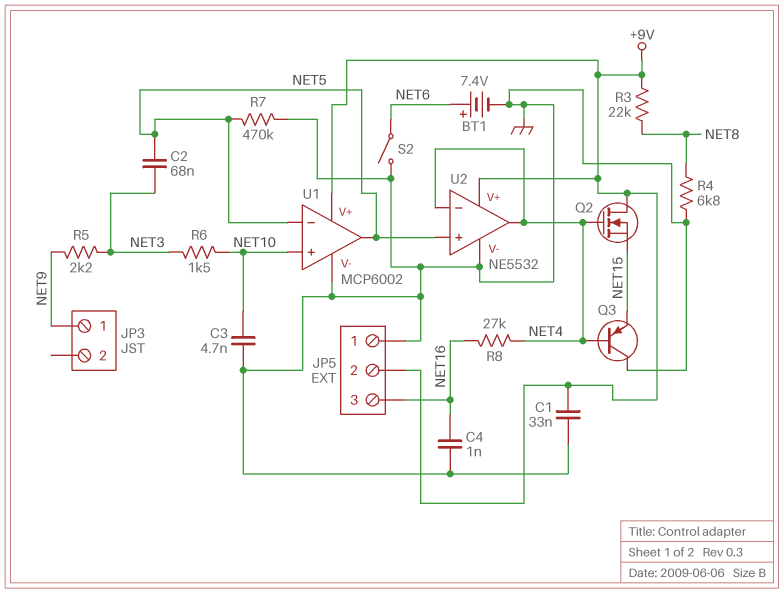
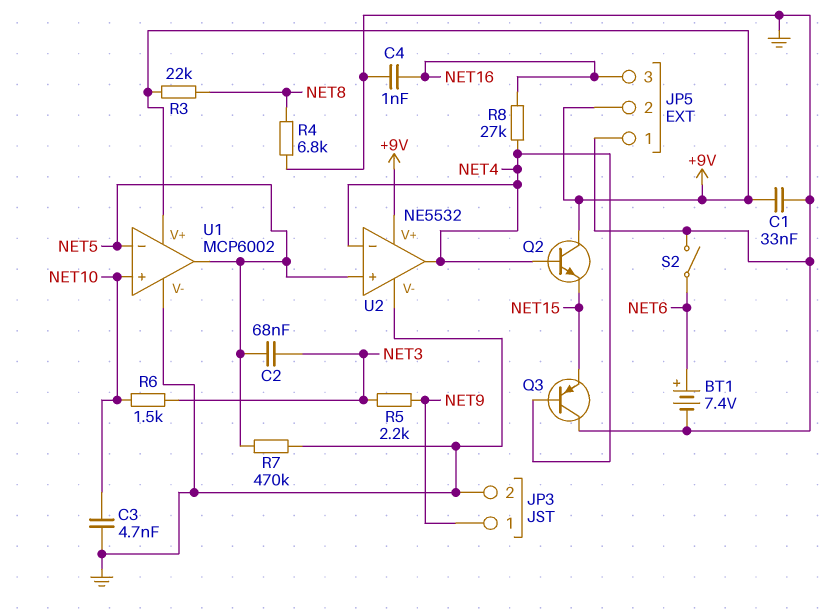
JP3 pin 2: none -> GND
Q2: NMOS (G NET4, D +9V, S NET15) -> NPN (B NET4, C +9V, E NET15)

